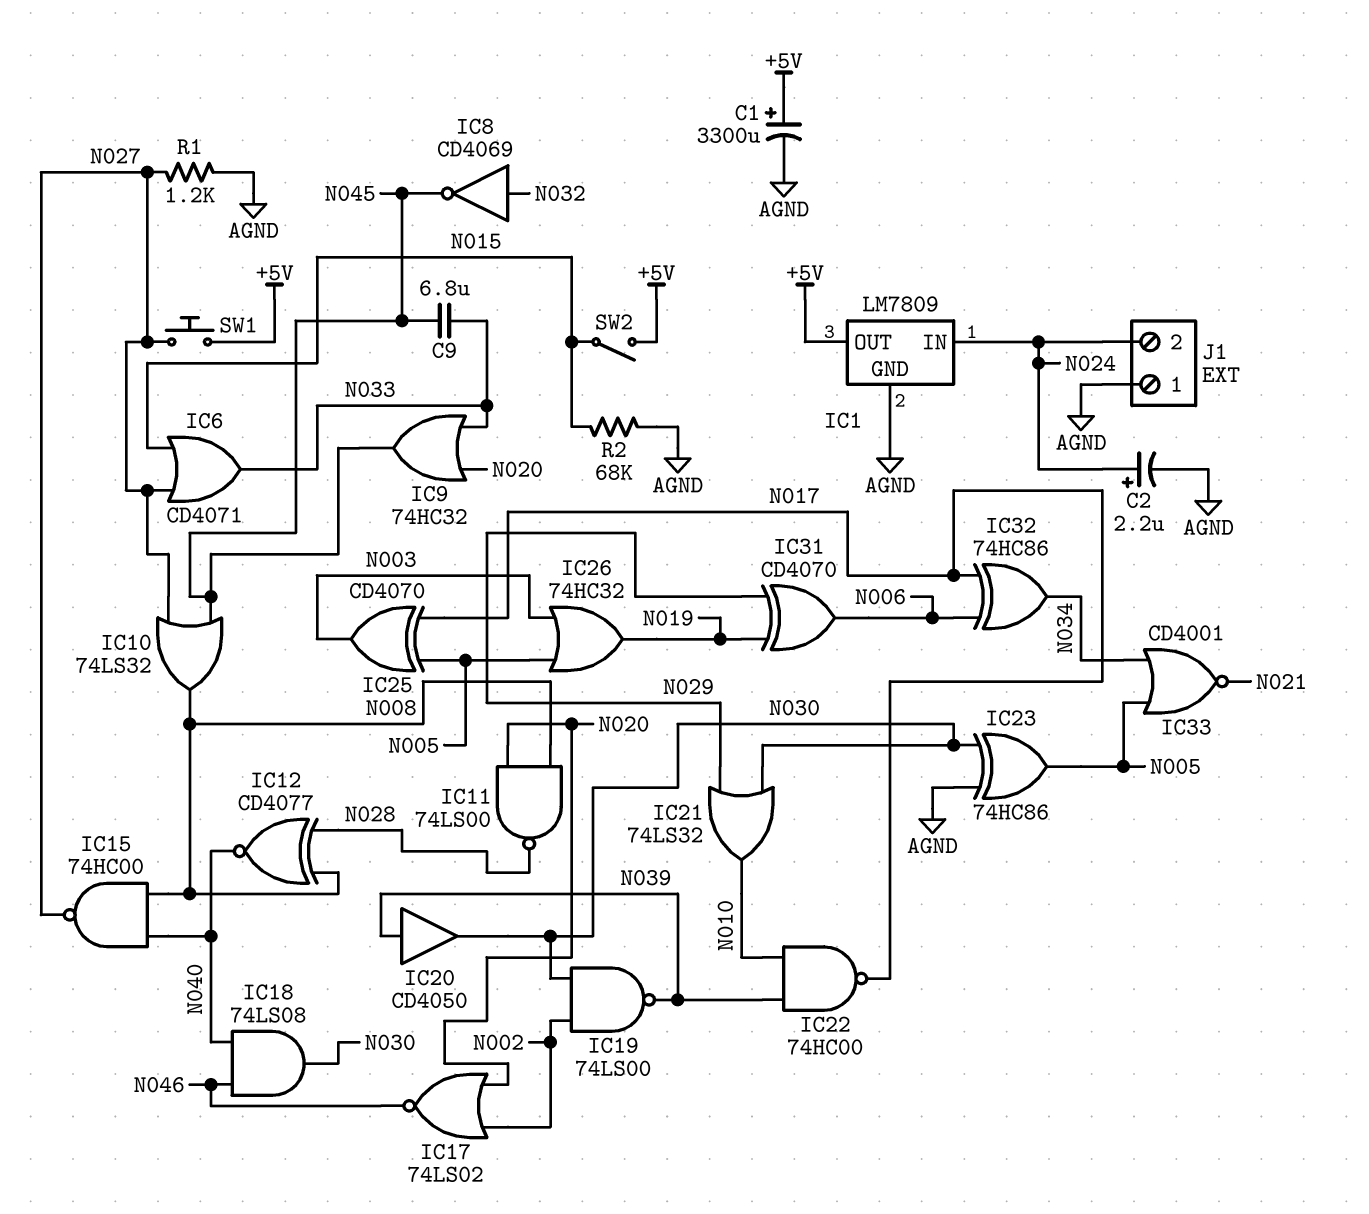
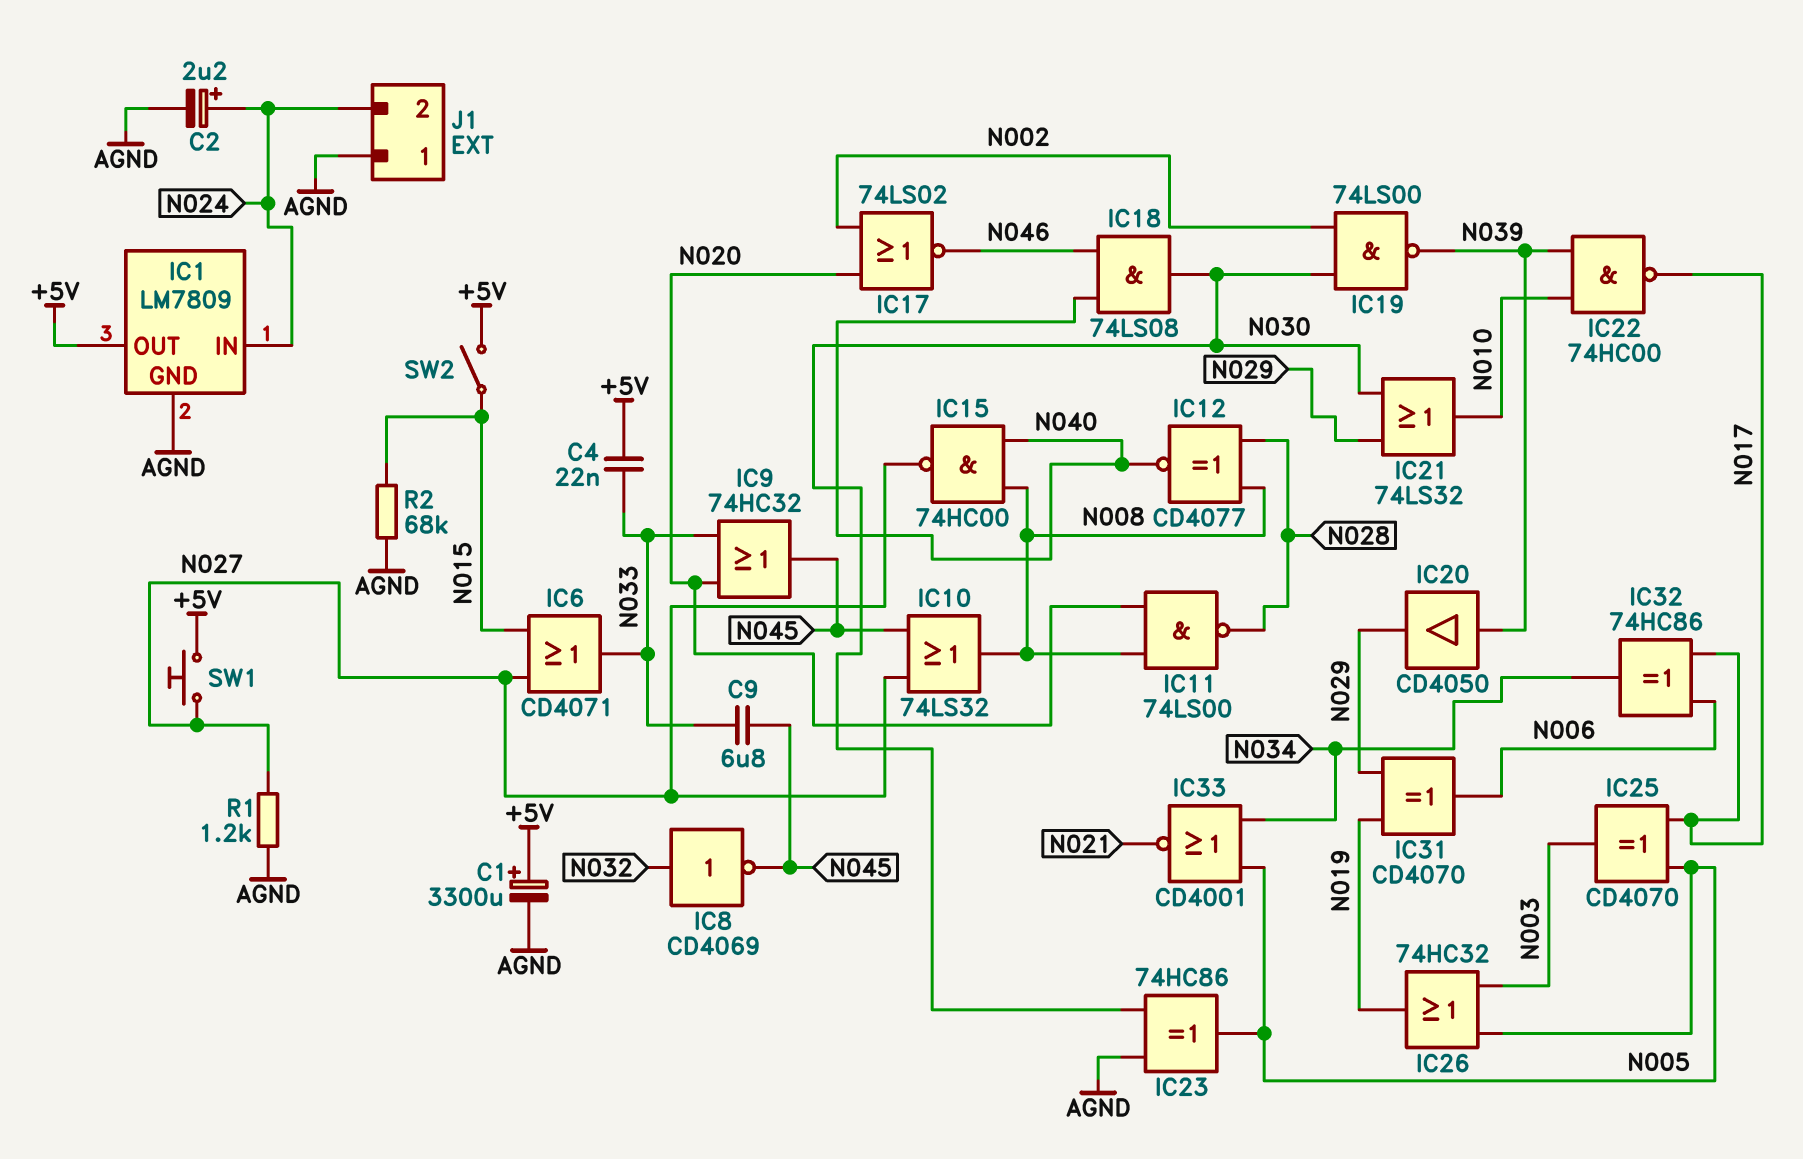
C4: none -> 22nF (+5V, N033)
IC20: buffer CD4050 (in N039, out N030) -> buffer CD4050 (in N039, out N029)

